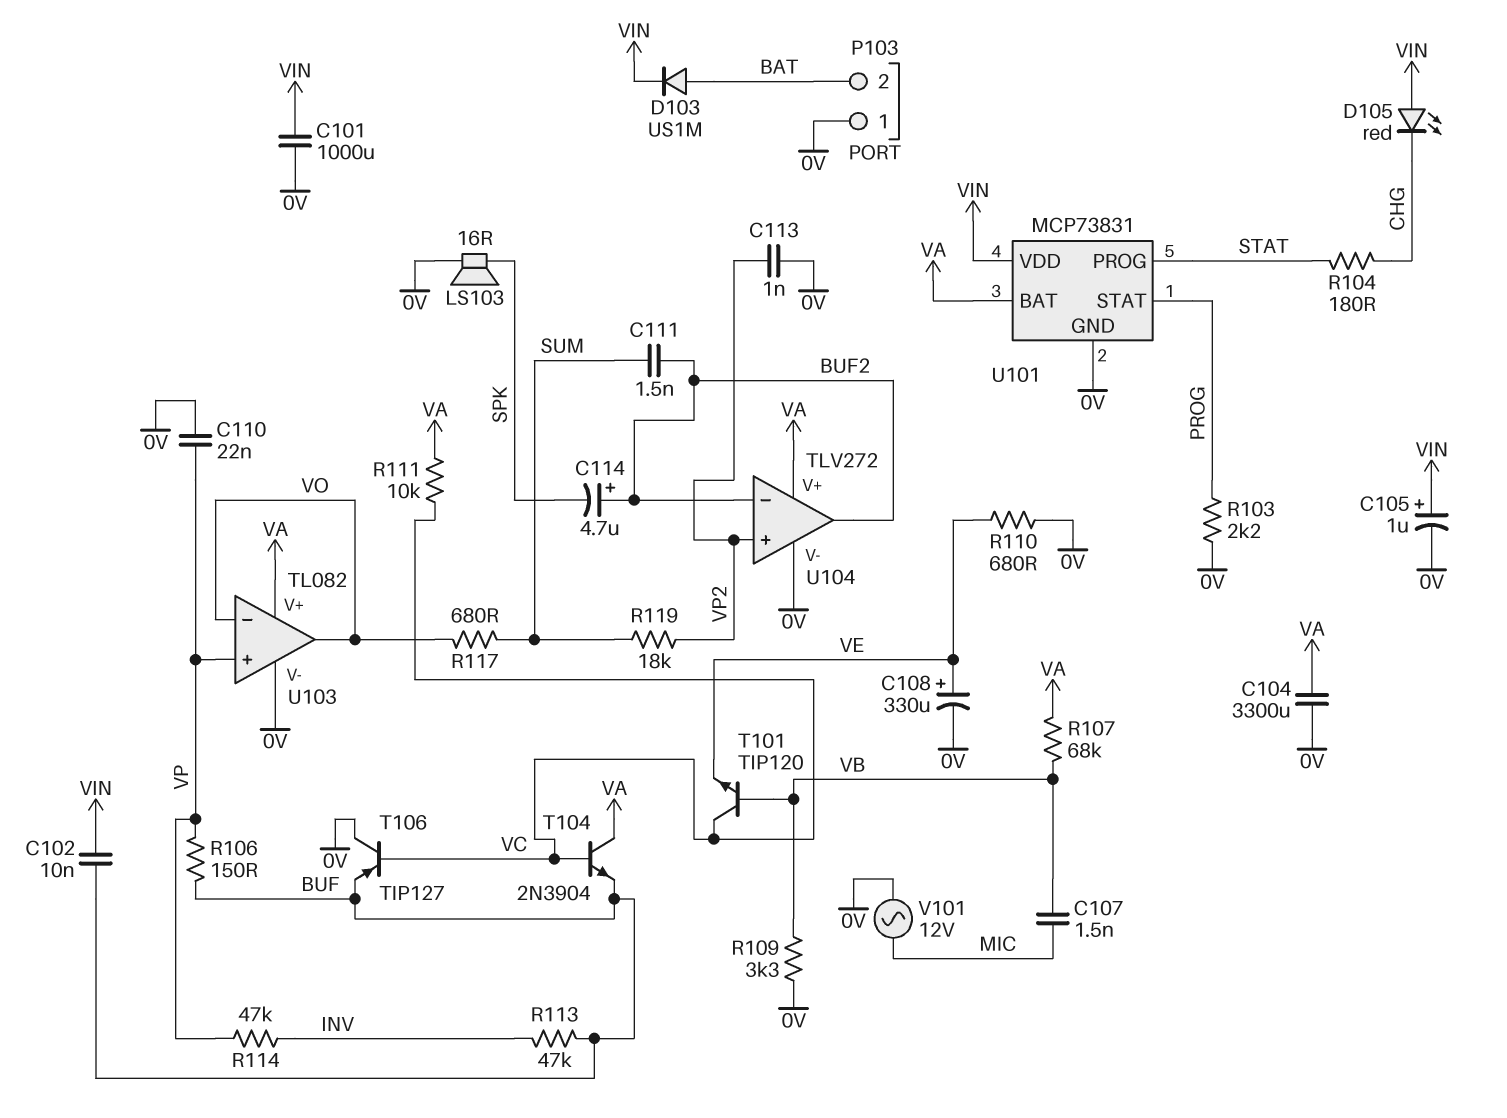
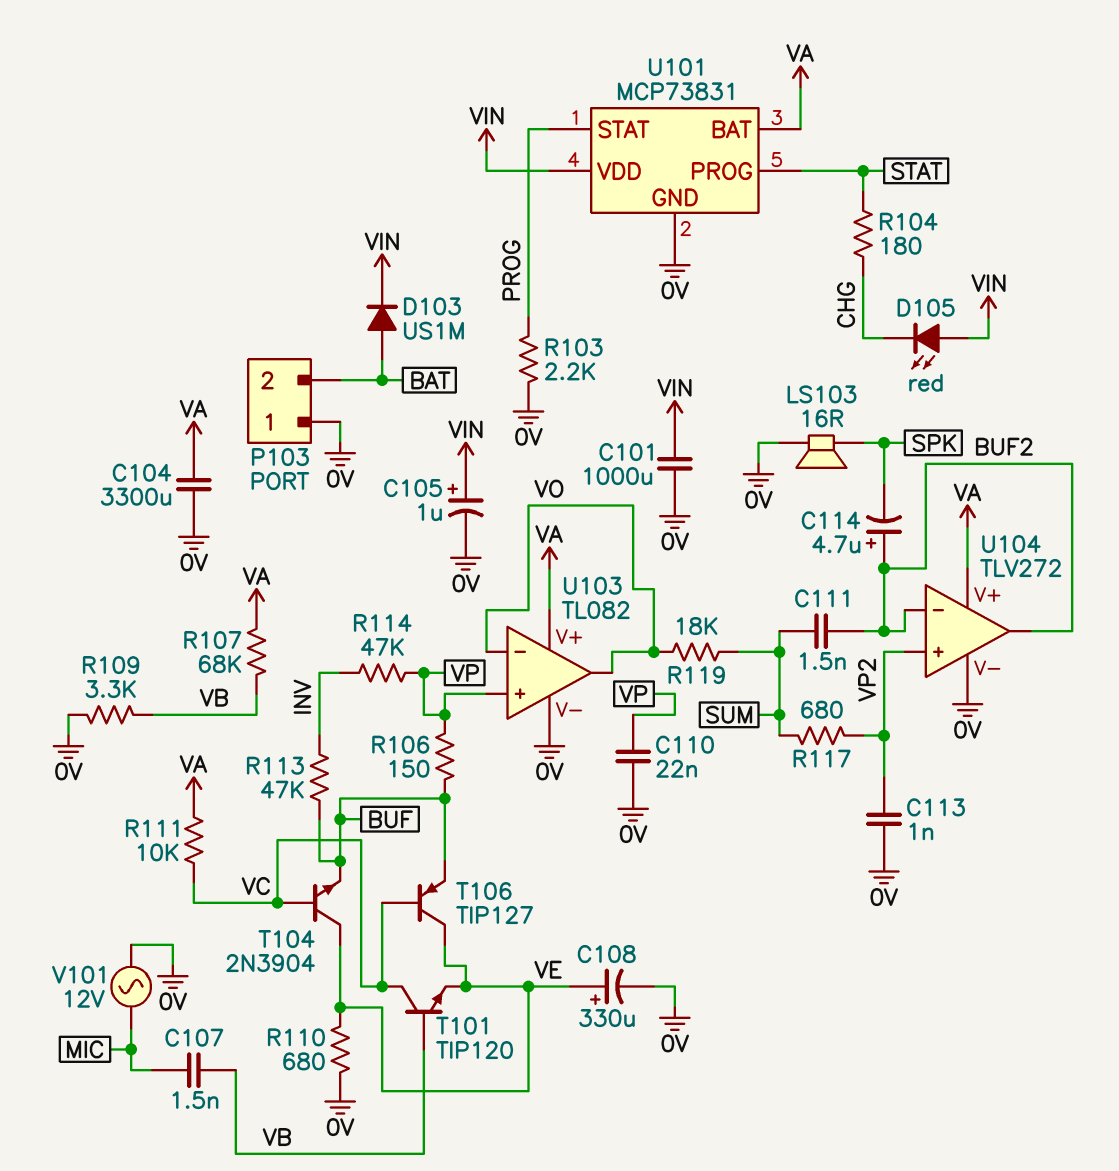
C102: 10nF (BUF, VIN) -> none
R117: 680 (SUM, VO) -> 680 (SUM, VP2)
R119: 18k (SUM, VP2) -> 18k (SUM, VO)
T104: NPN 2N3904 (B VC, C VA, E BUF) -> NPN 2N3904 (B VC, C VE, E BUF)
T106: PNP TIP127 (B VC, C 0V, E BUF) -> PNP TIP127 (B VC, C VE, E BUF)

